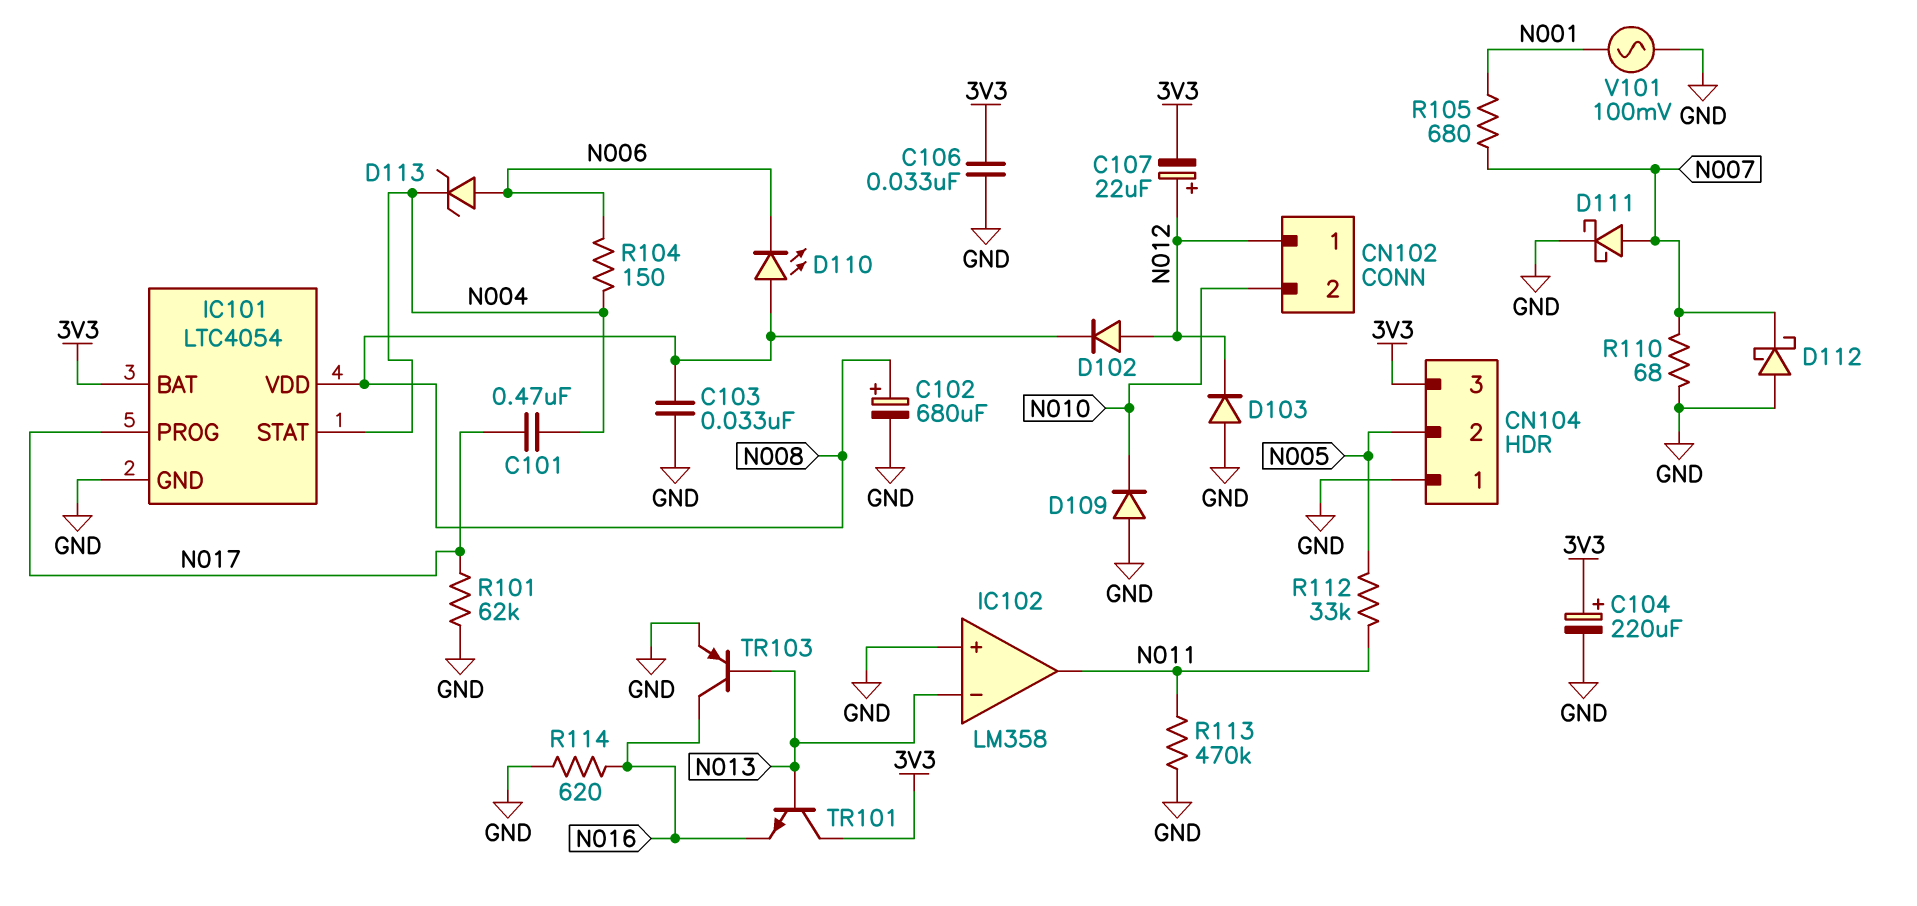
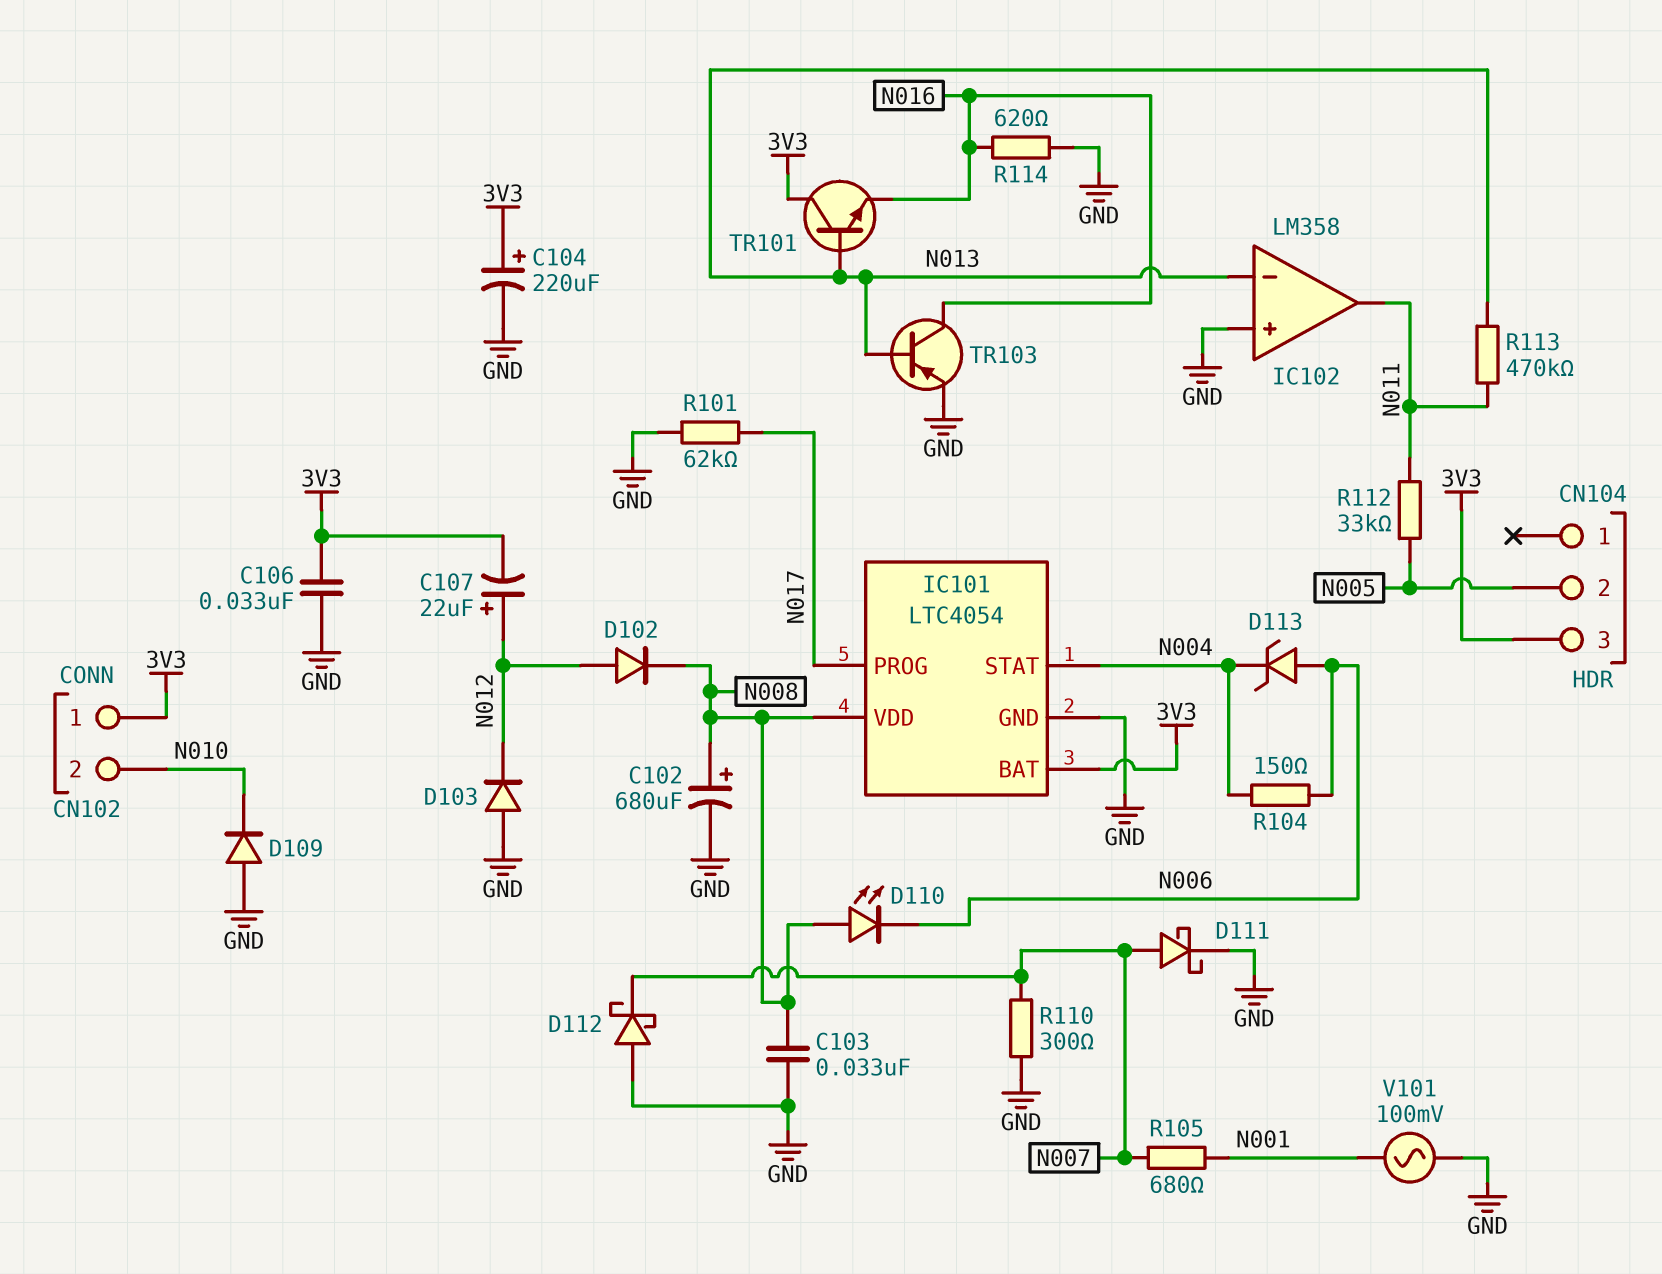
C101: 470nF (N004, N017) -> none
CN102 pin 1: N012 -> 3V3
CN104 pin 1: GND -> none
R110: 68 (GND, N007) -> 300 (GND, N007)
R113: 470k (GND, N011) -> 470k (N011, N013)

